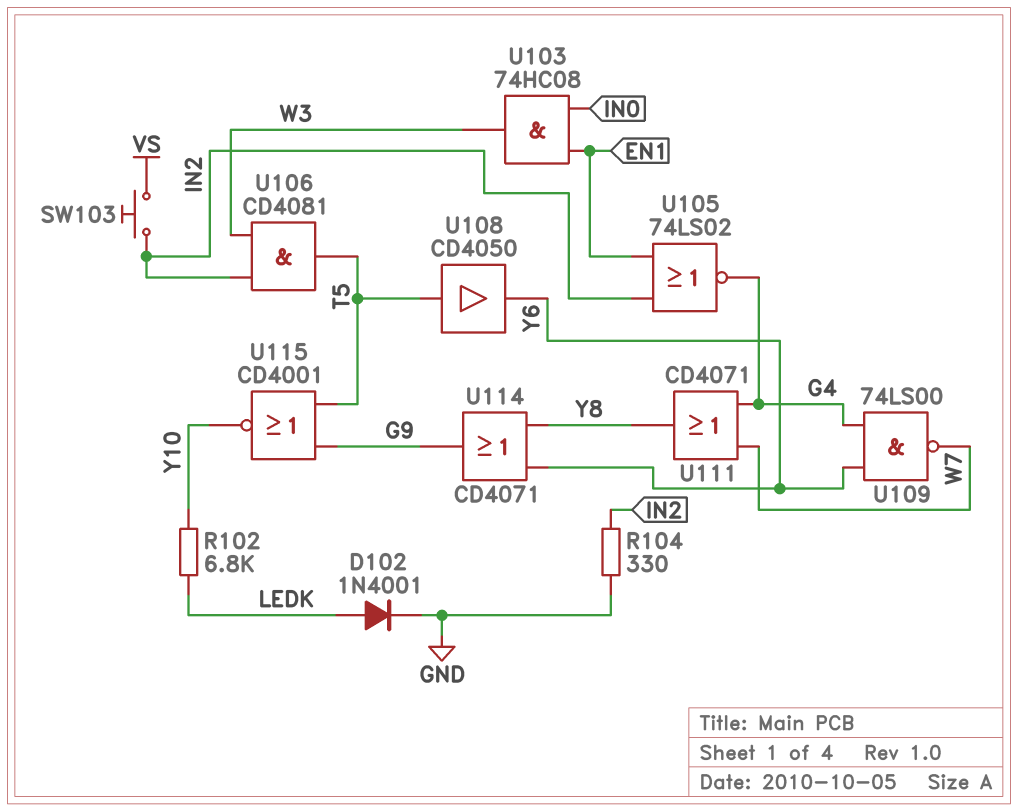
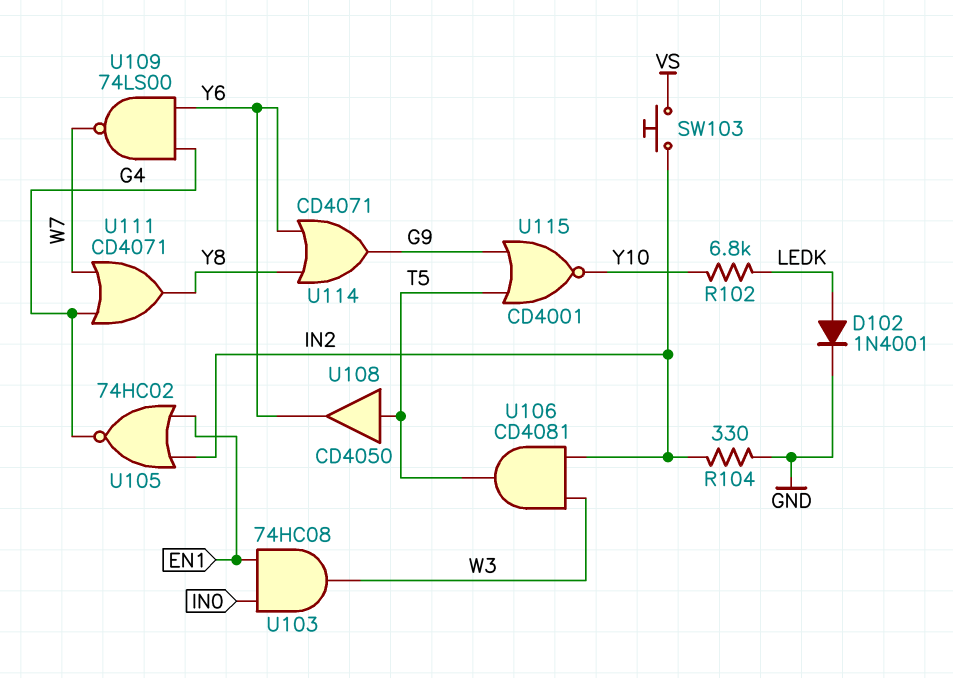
U105: NOR 74LS02 (in EN1, in IN2, out G4) -> NOR 74HC02 (in EN1, in IN2, out G4)

